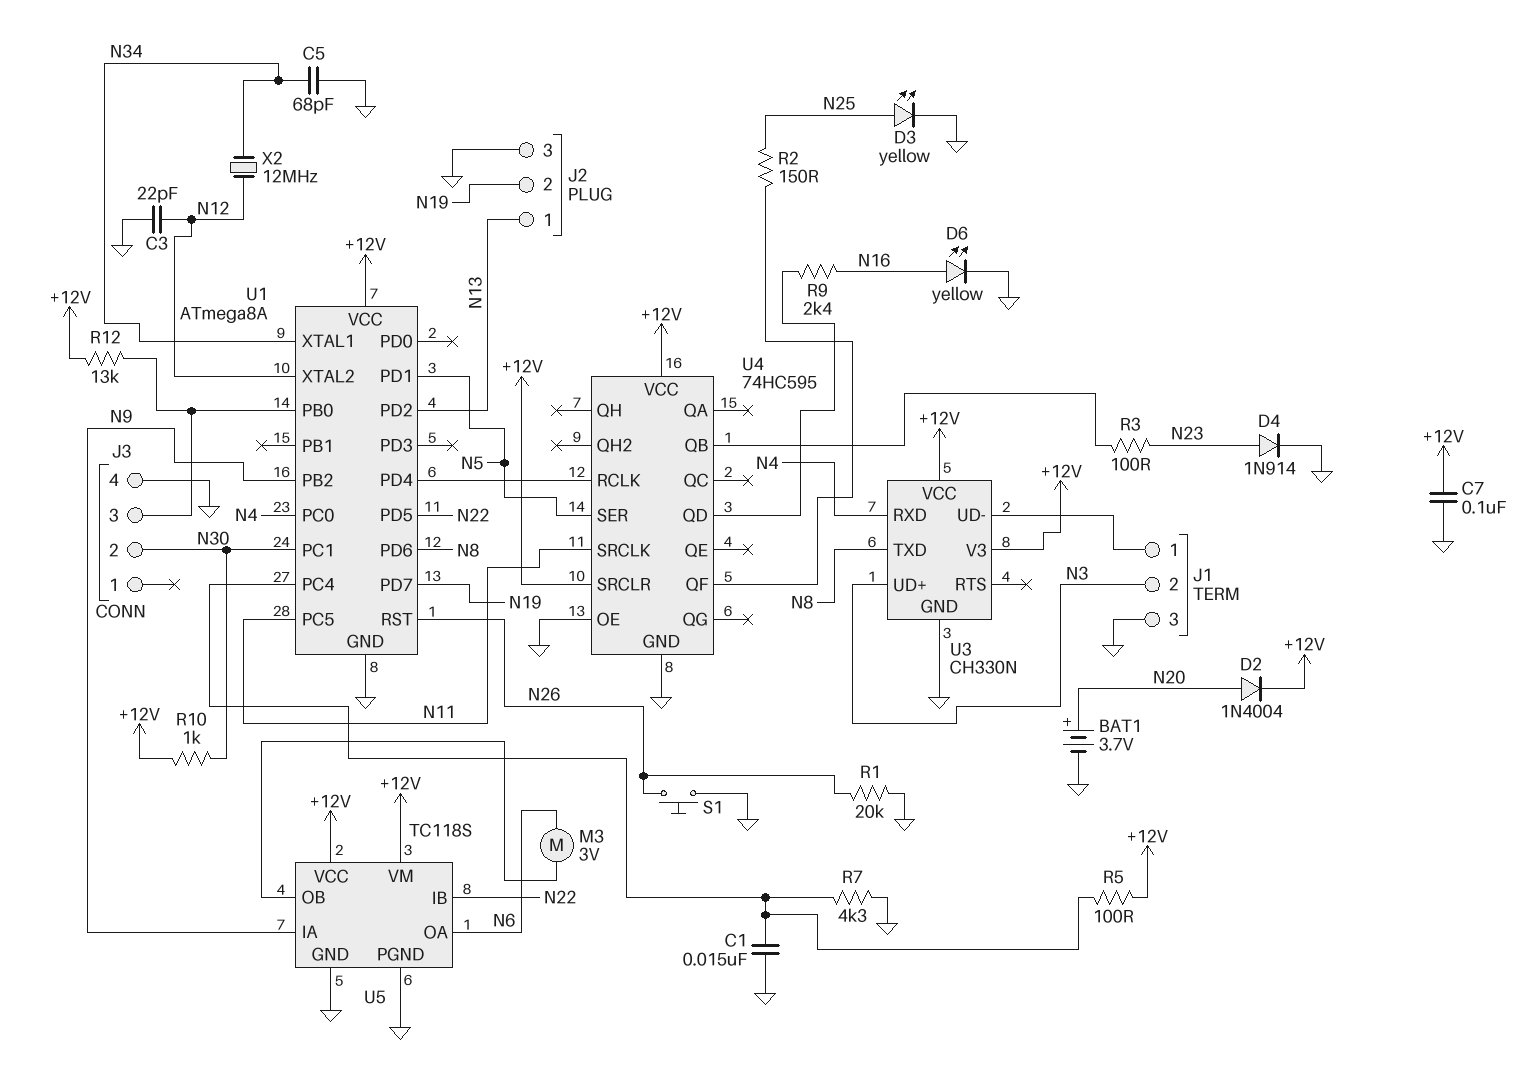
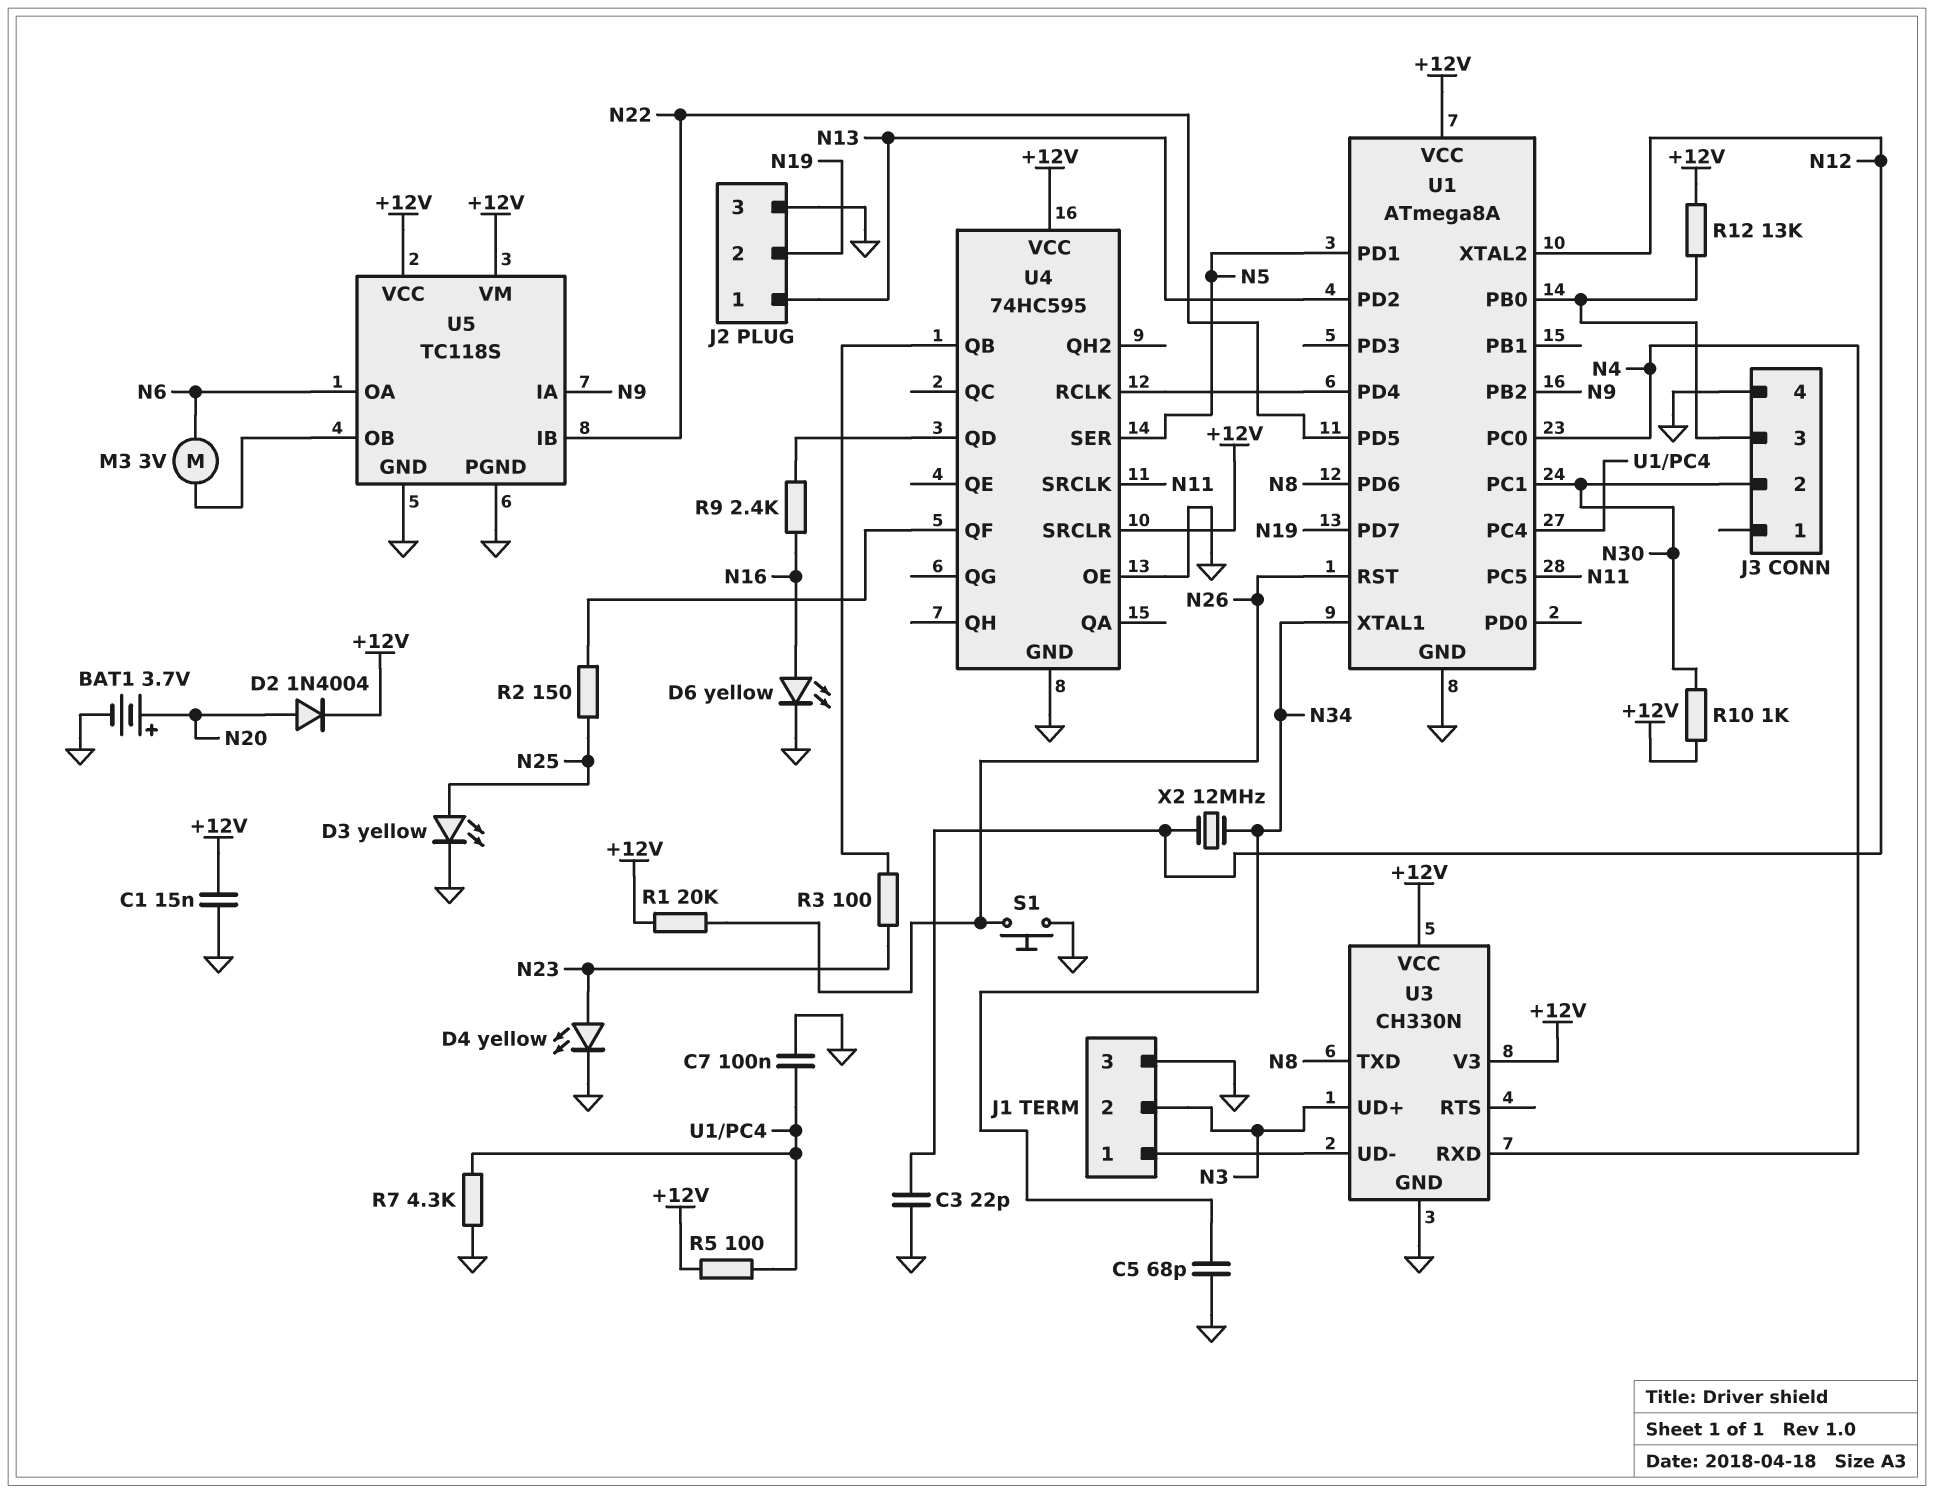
C1: 15nF (GND, U1/PC4) -> 15nF (+12V, GND)
C7: 100nF (+12V, GND) -> 100nF (GND, U1/PC4)
D4: diode 1N914 (A N23, K GND) -> LED yellow (A N23, K GND)
R1: 20k (GND, N26) -> 20k (+12V, N26)

